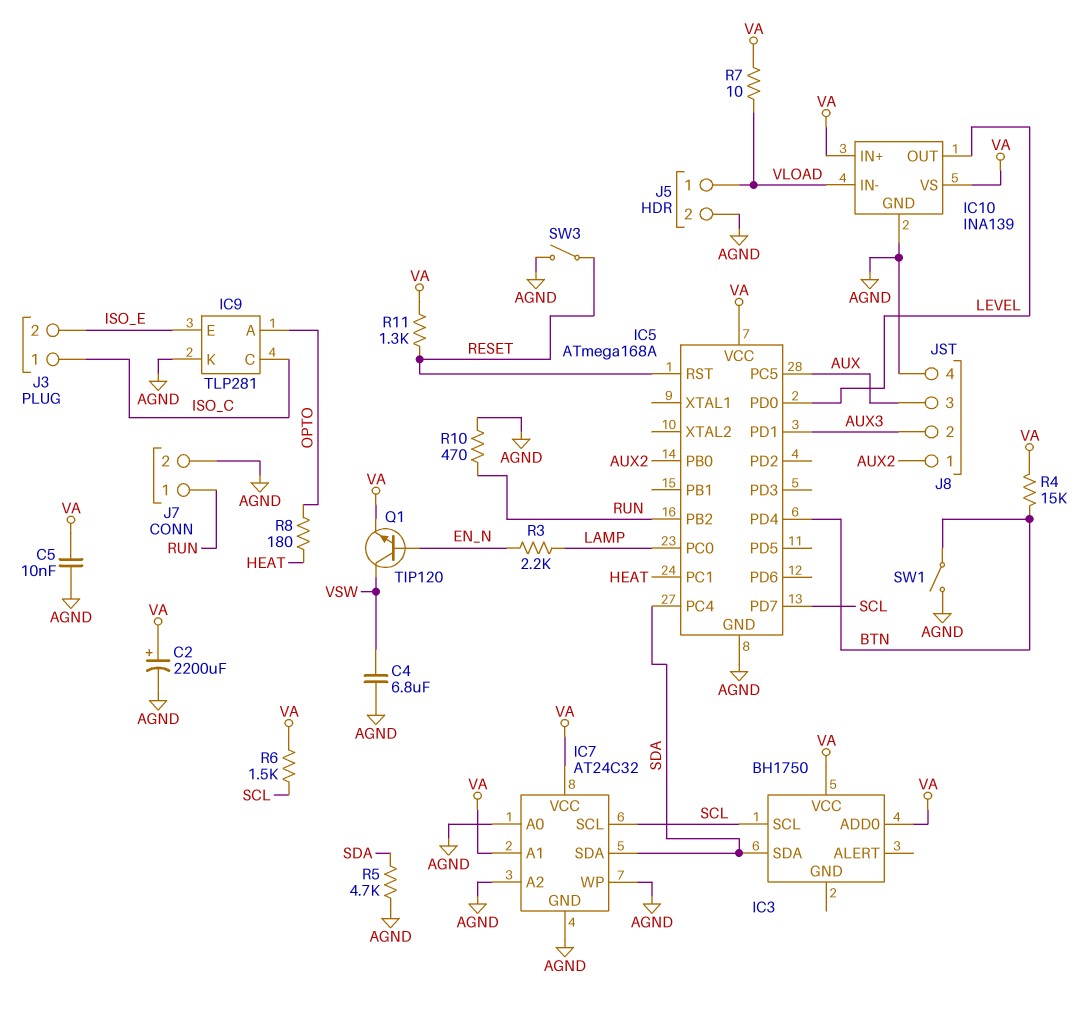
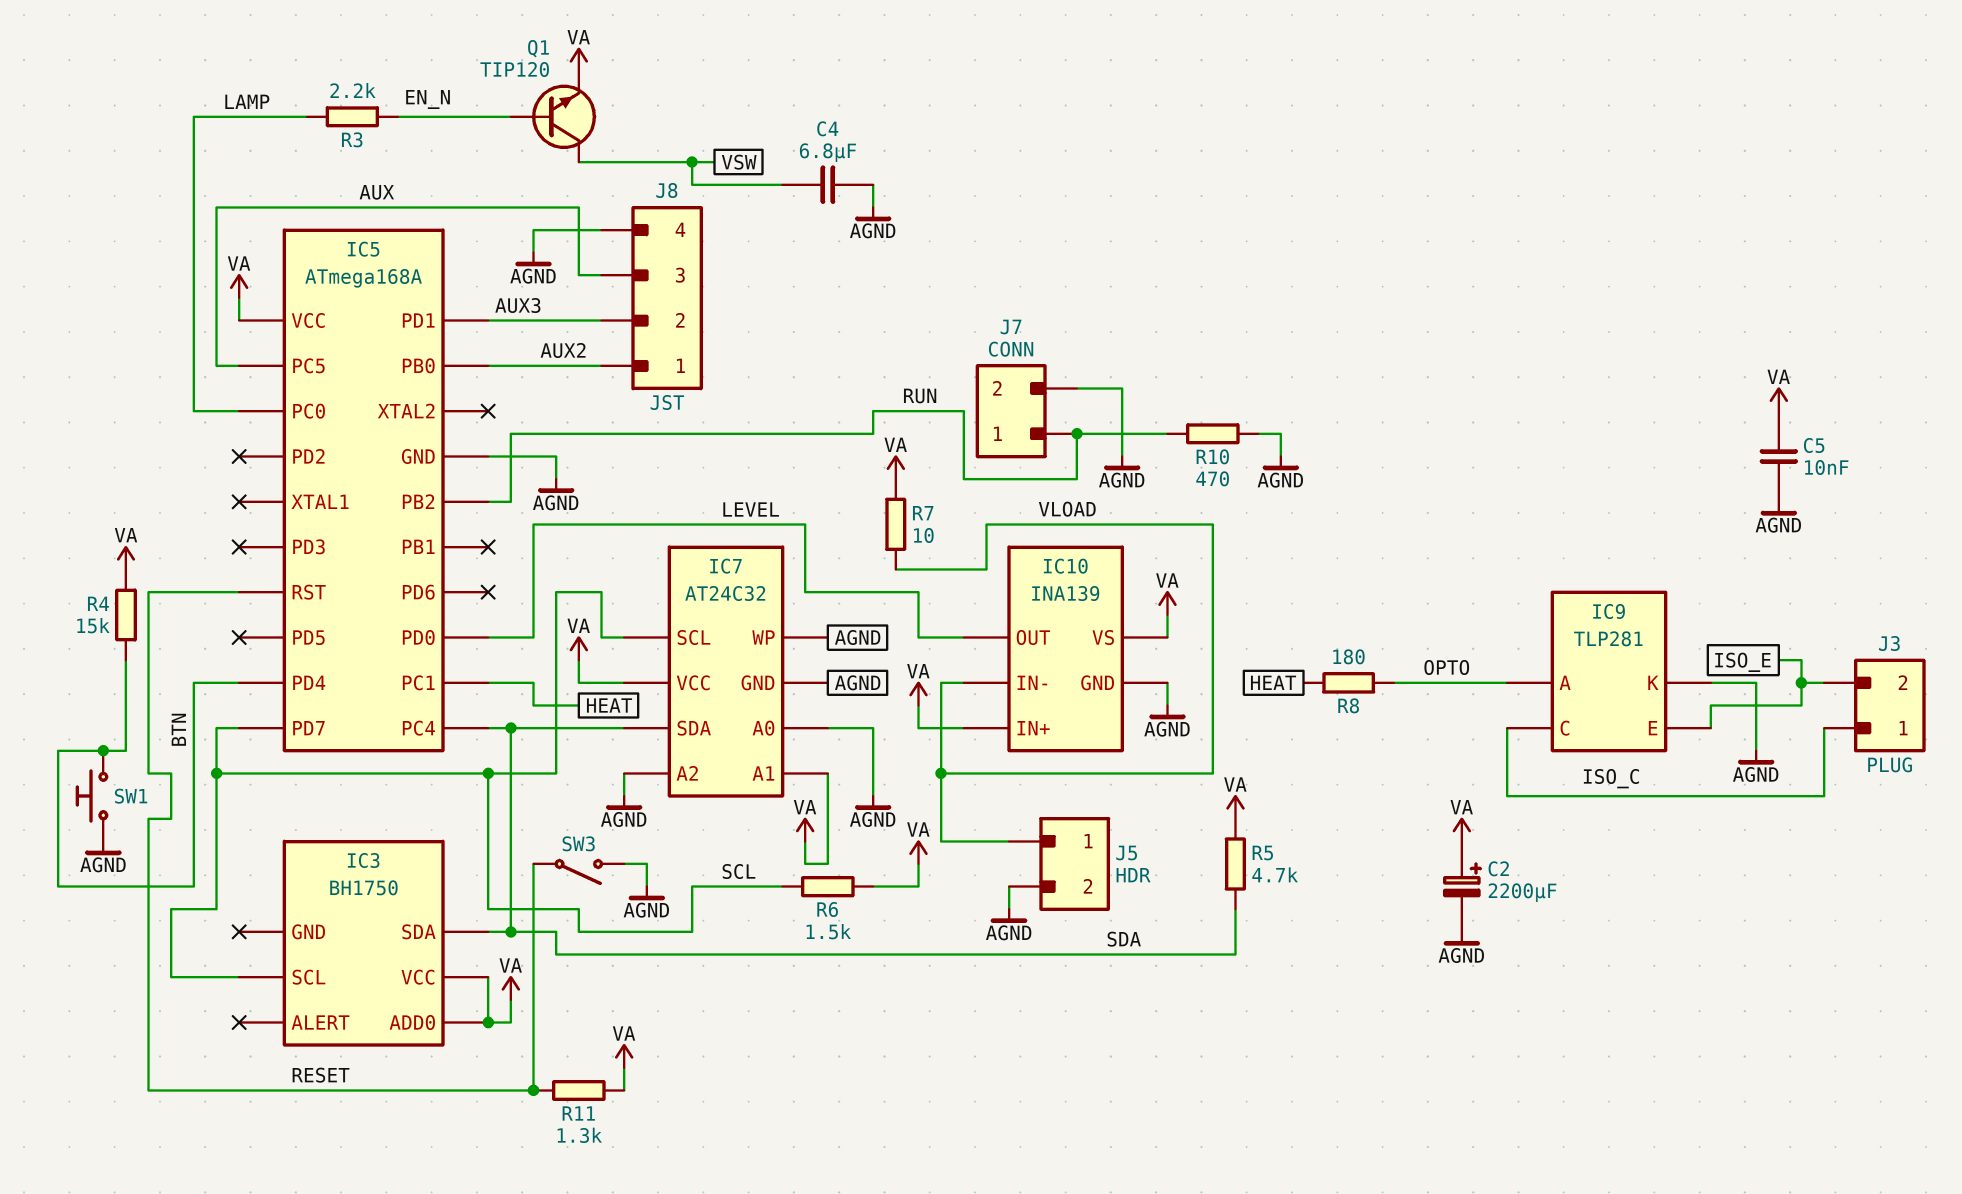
R5: 4.7k (AGND, SDA) -> 4.7k (SDA, VA)
SW1: switch (AGND, BTN) -> button (AGND, BTN)

